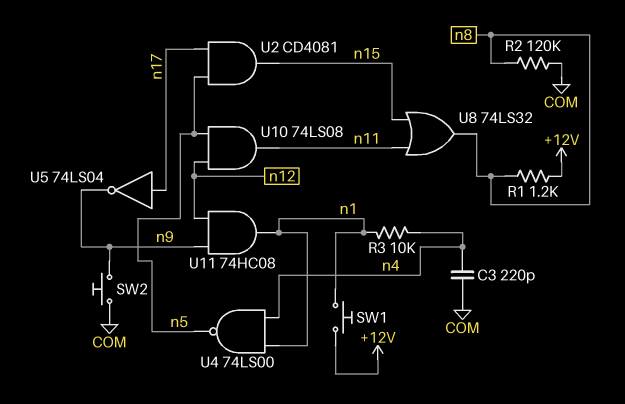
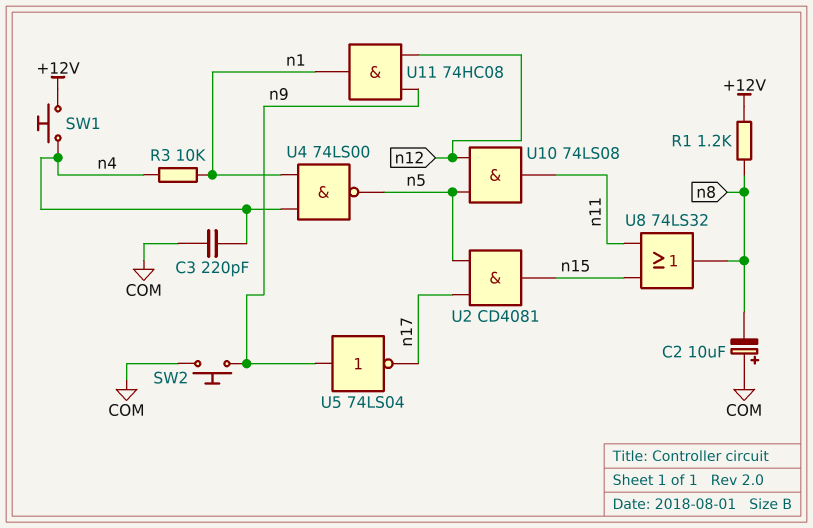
C2: none -> 10uF (plus COM, minus n8)
R2: 120k (COM, n8) -> none
SW1: button (+12V, n1) -> button (+12V, n4)
U5: NOT 74LS04 (in n17, out n9) -> NOT 74LS04 (in n9, out n17)

